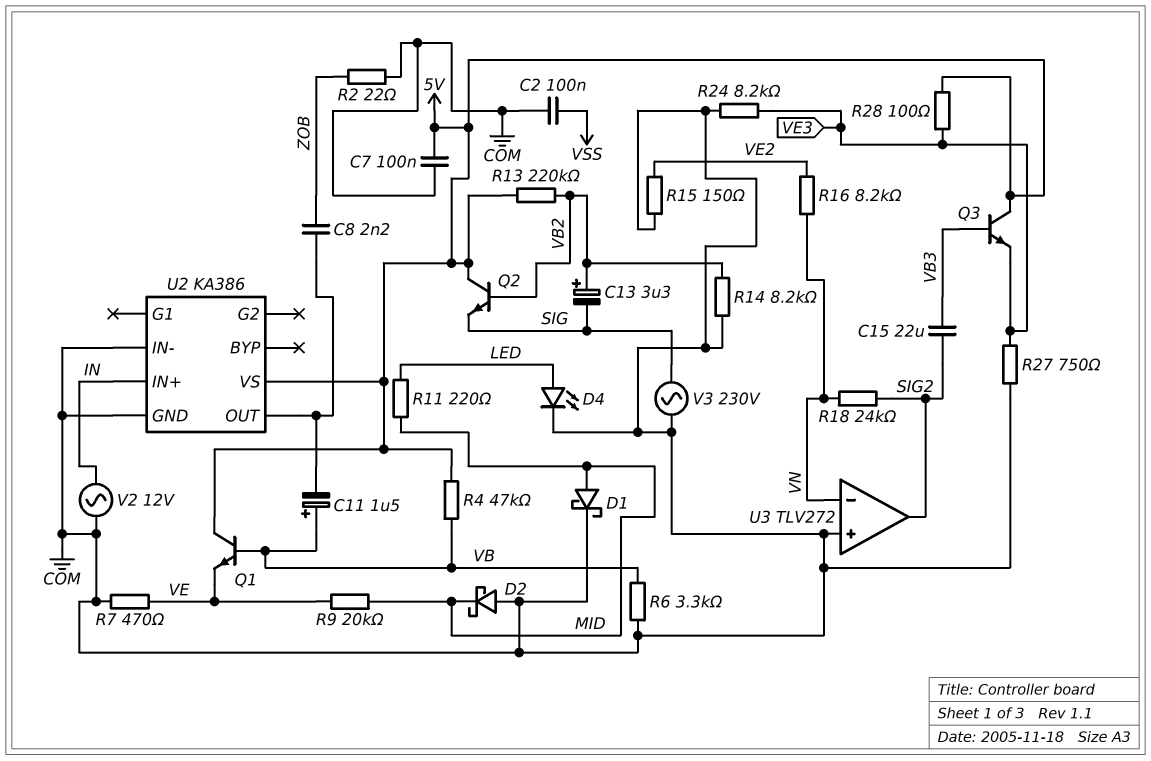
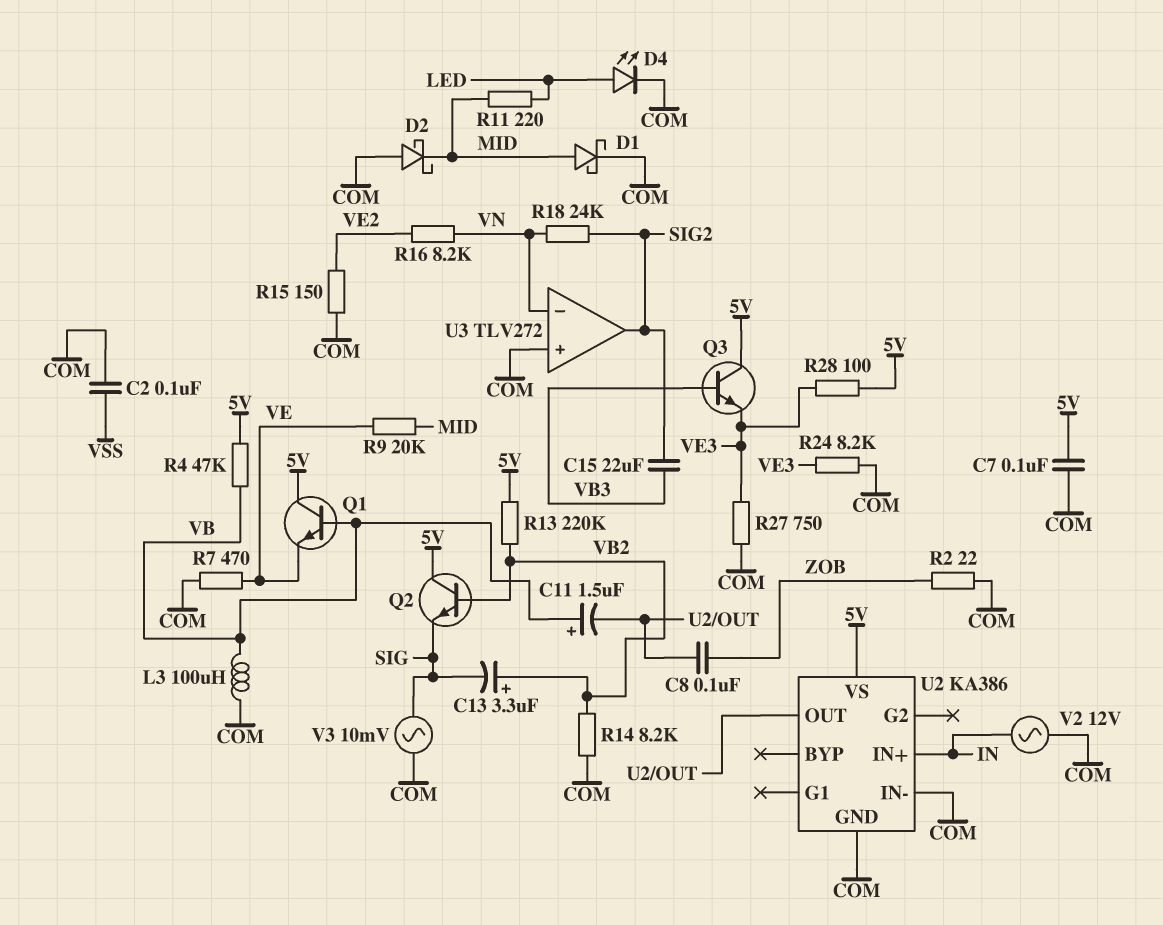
C8: 2.2nF (U2/OUT, ZOB) -> 100nF (U2/OUT, ZOB)
L3: none -> 100uH (COM, VB)
R6: 3.3k (COM, VB) -> none
V3: AC 230V (COM, SIG) -> AC 10mV (COM, SIG)

